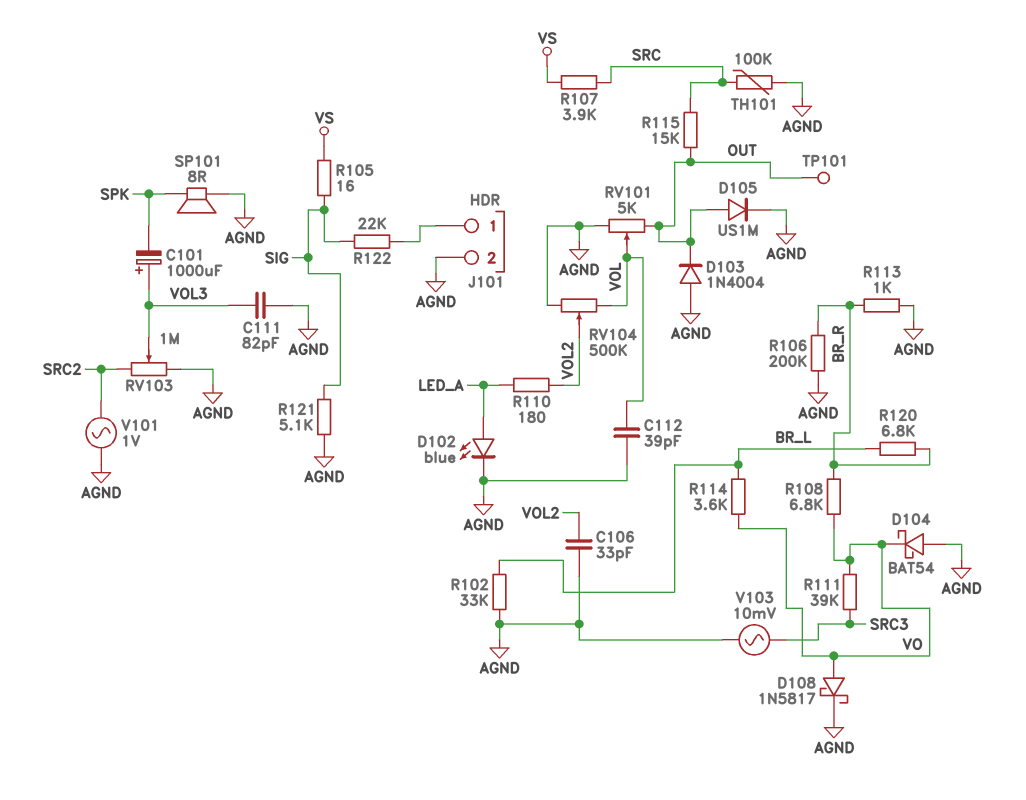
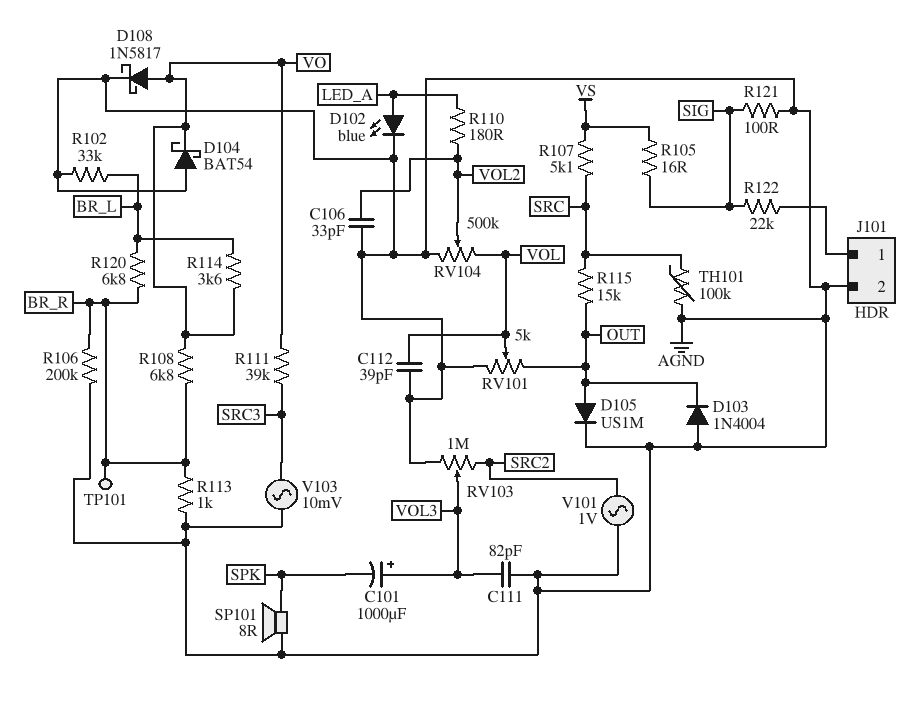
R107: 3.9k (SRC, VS) -> 5.1k (SRC, VS)
R121: 5.1k (AGND, SIG) -> 100 (AGND, SIG)
TP101: test point (OUT) -> test point (BR_R)

